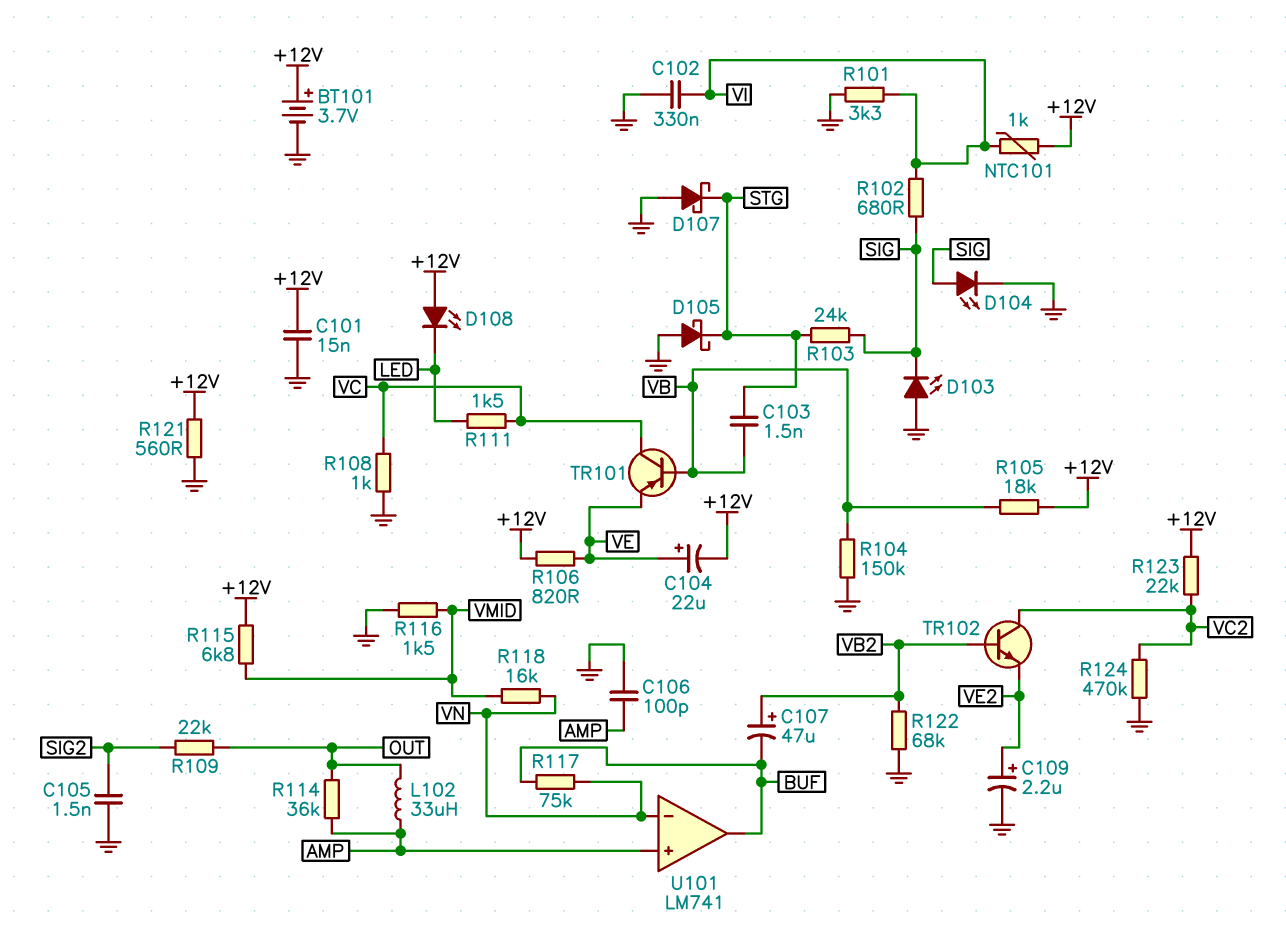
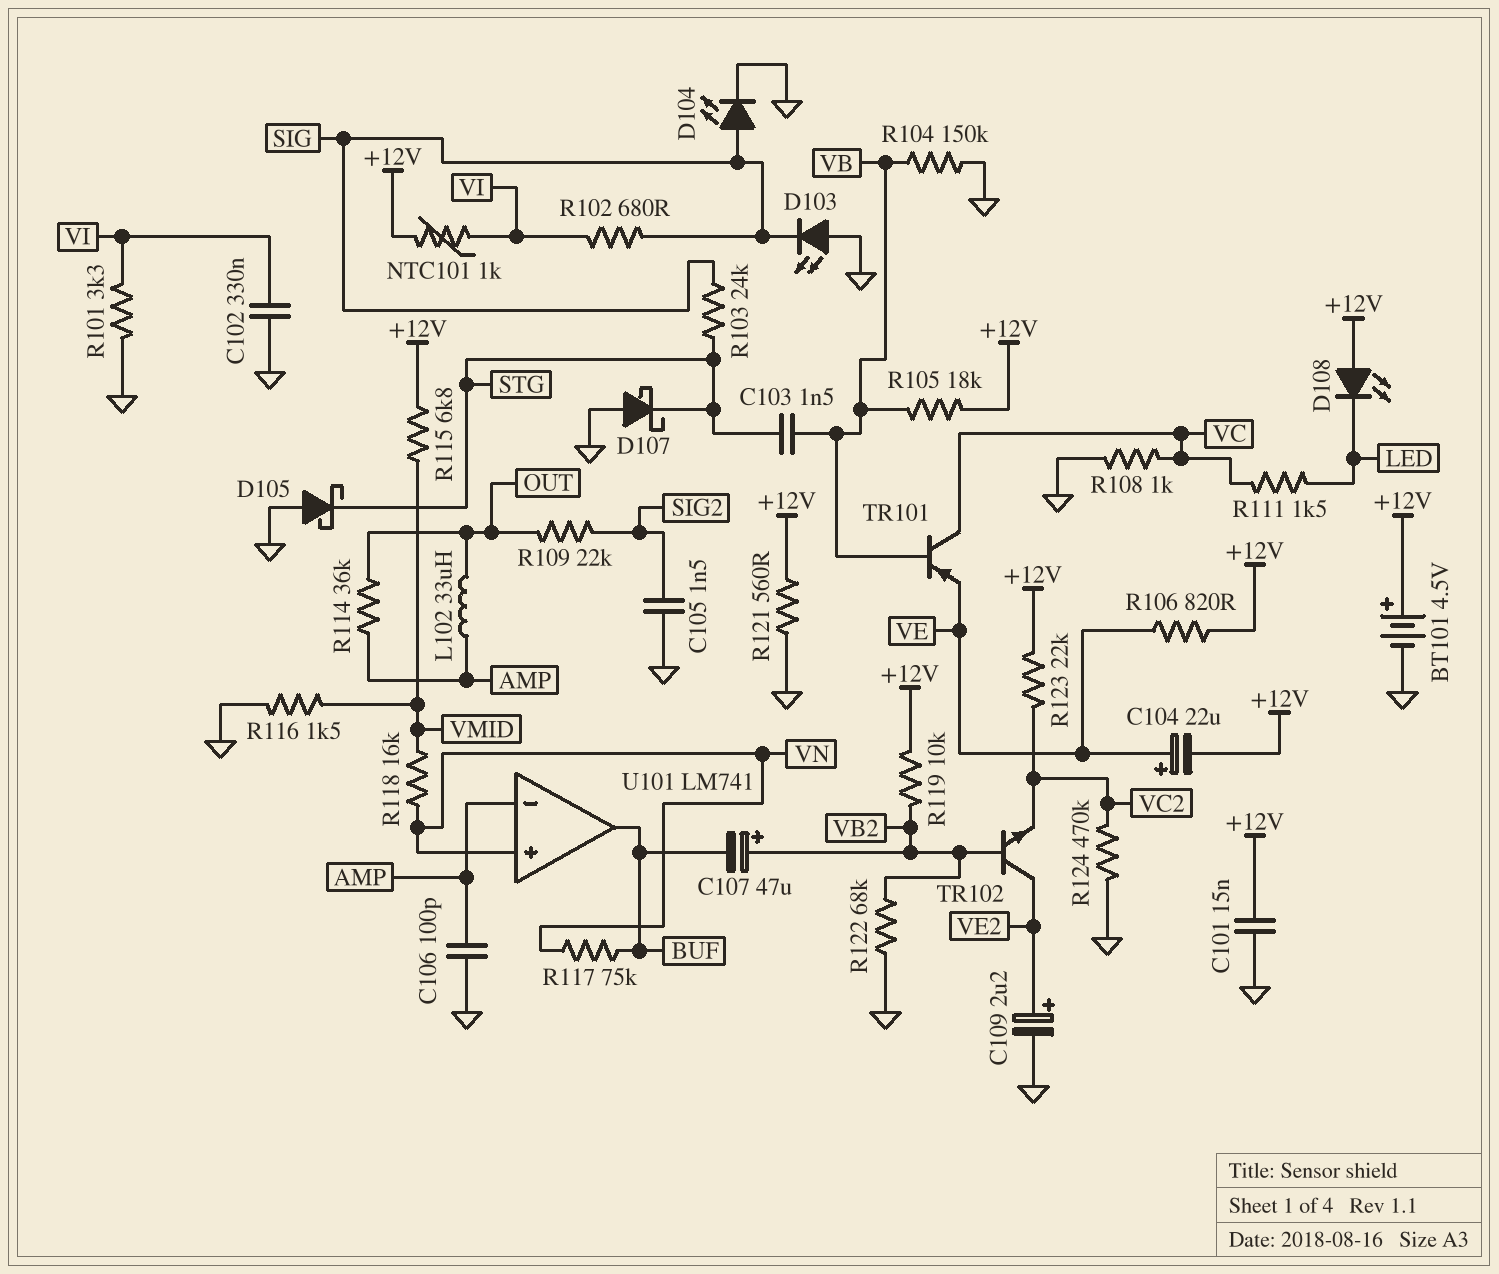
BT101: 3.7V (plus +12V, minus GND) -> 4.5V (plus +12V, minus GND)
R119: none -> 10k (+12V, VB2)
TR102: NPN (B VB2, C VC2, E VE2) -> NPN (B VB2, C VE2, E VC2)
U101 pin in+: AMP -> VN
U101 pin in-: VN -> AMP

